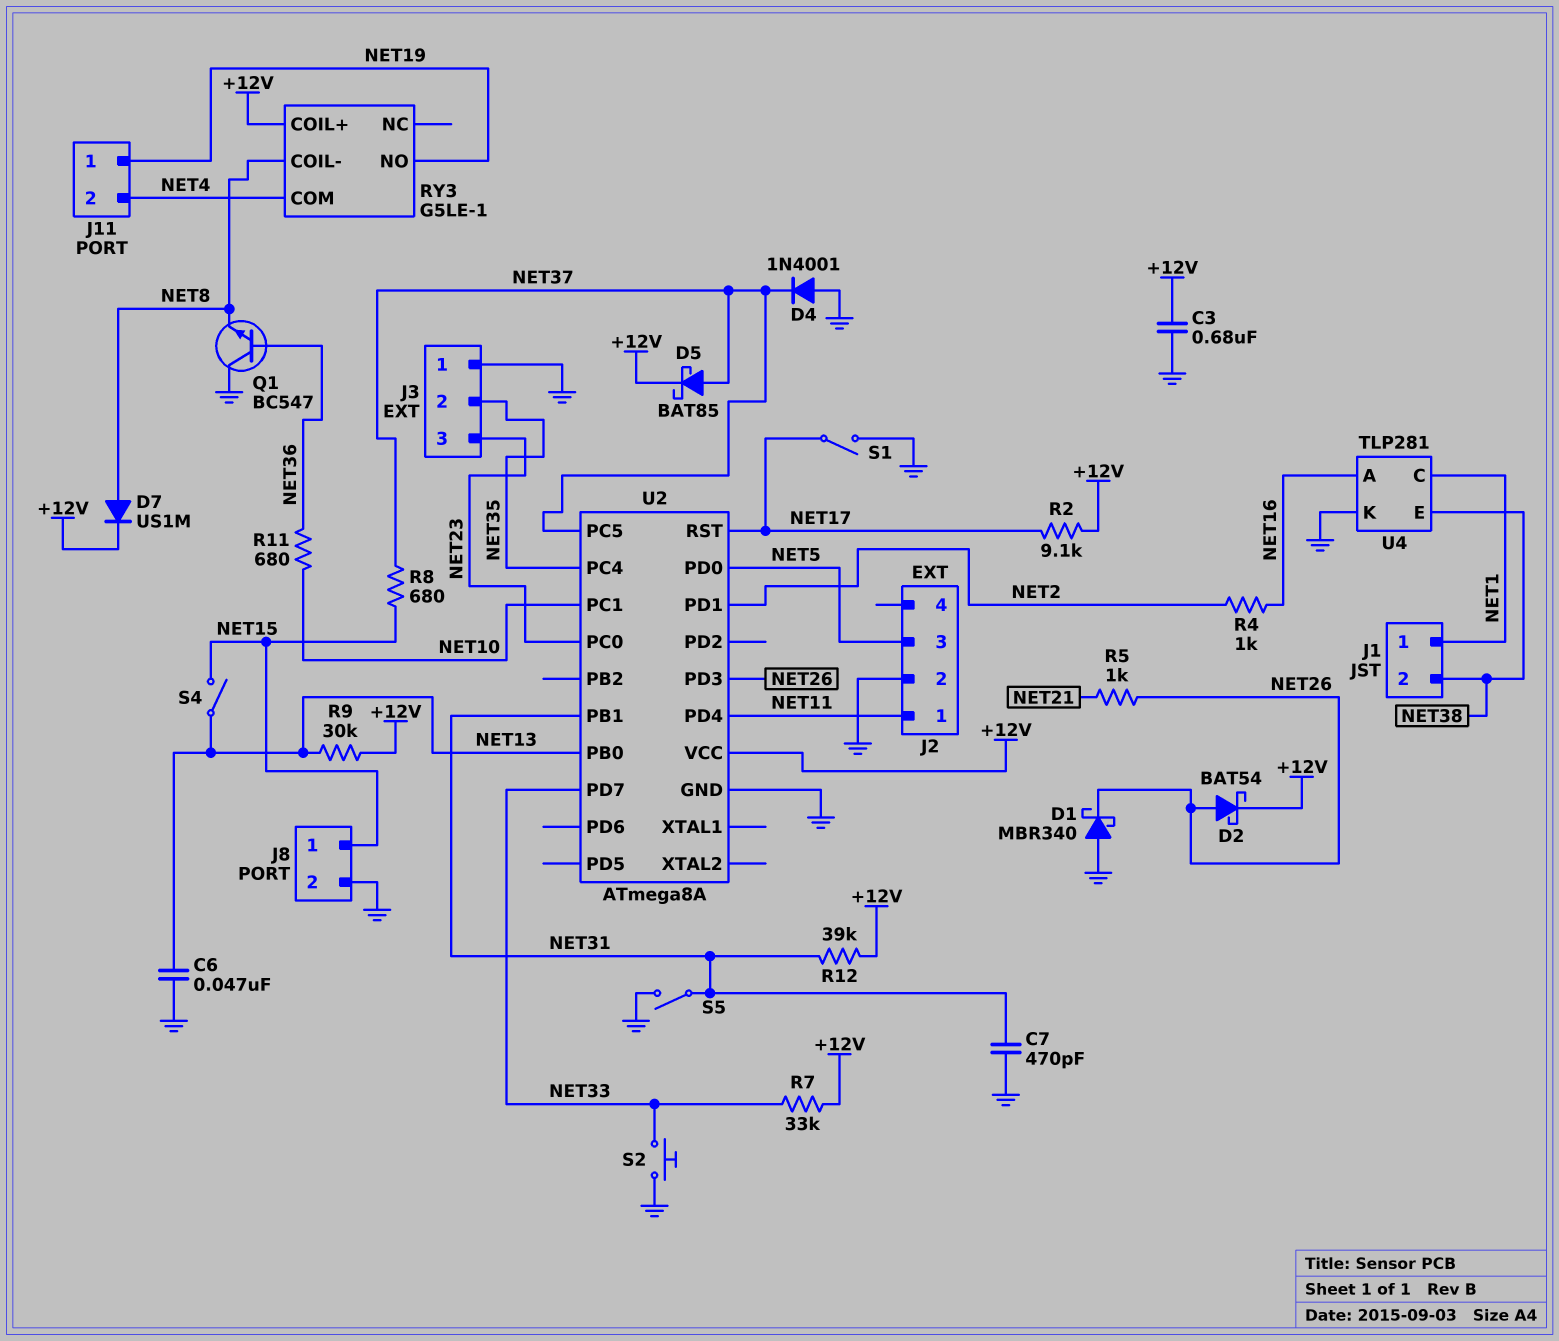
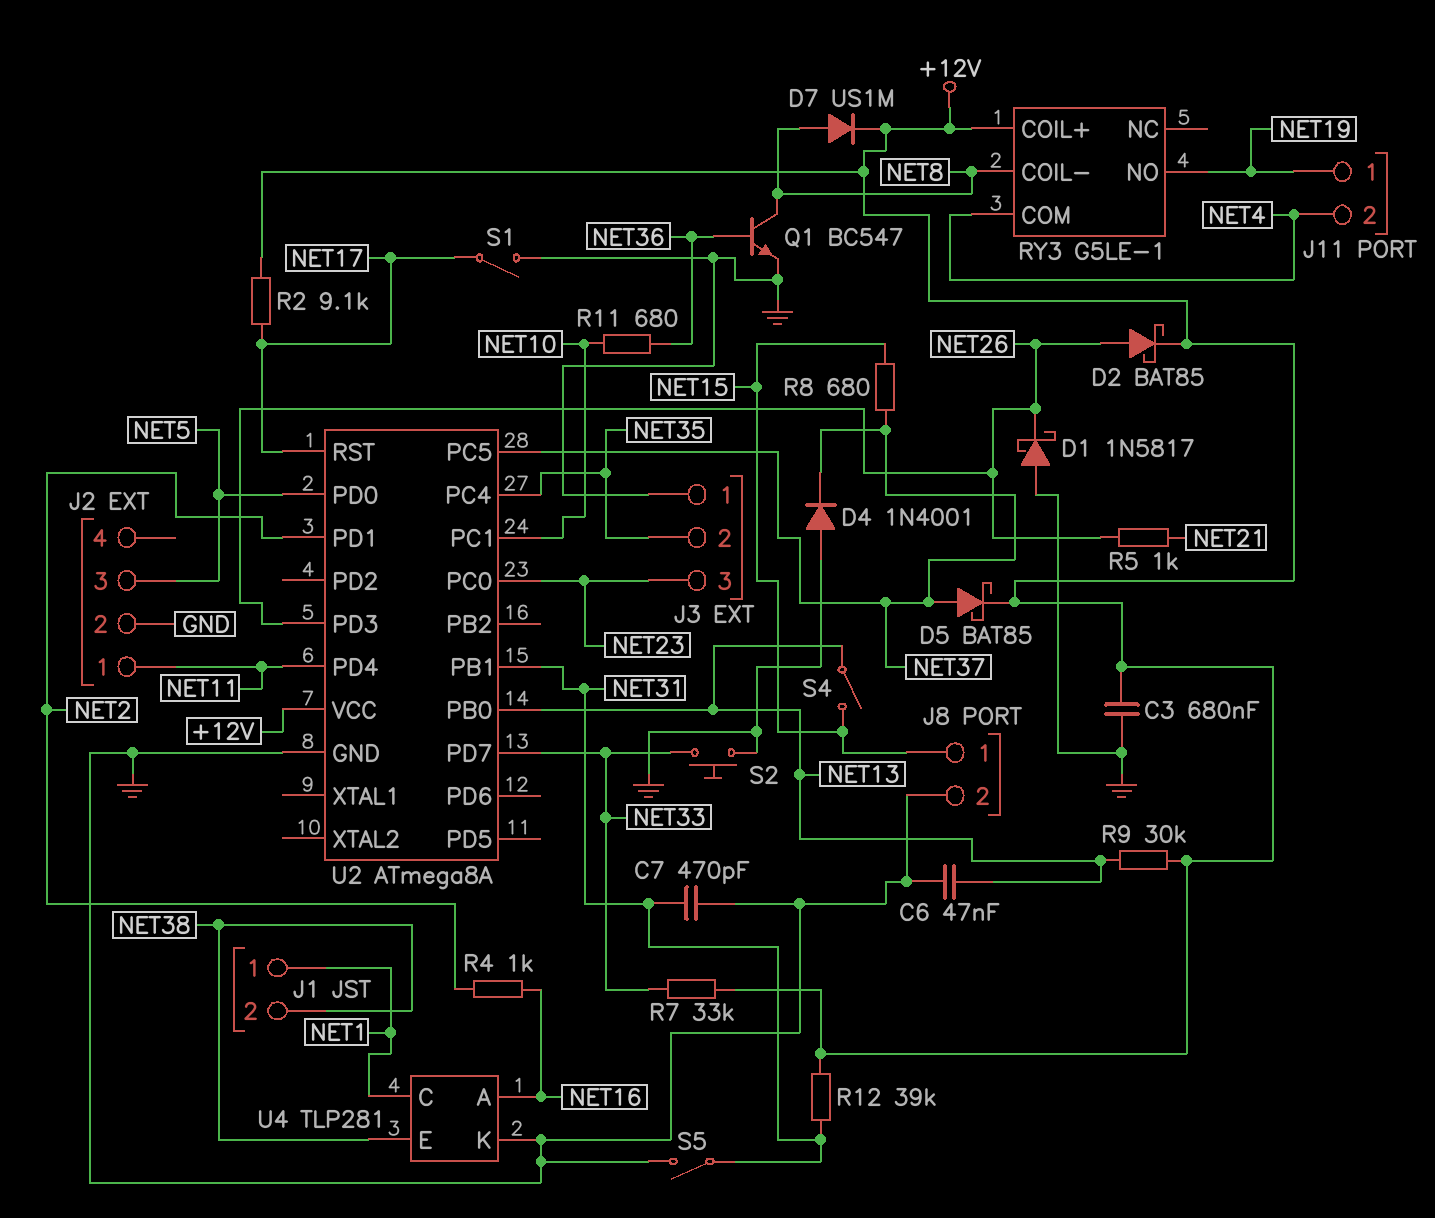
D1: schottky MBR340 (A GND, K NET26) -> schottky 1N5817 (A GND, K NET26)
D2: schottky BAT54 (A NET26, K +12V) -> schottky BAT85 (A NET26, K +12V)
Q1: NPN BC547 (B NET36, C GND, E NET8) -> NPN BC547 (B NET36, C NET8, E GND)

